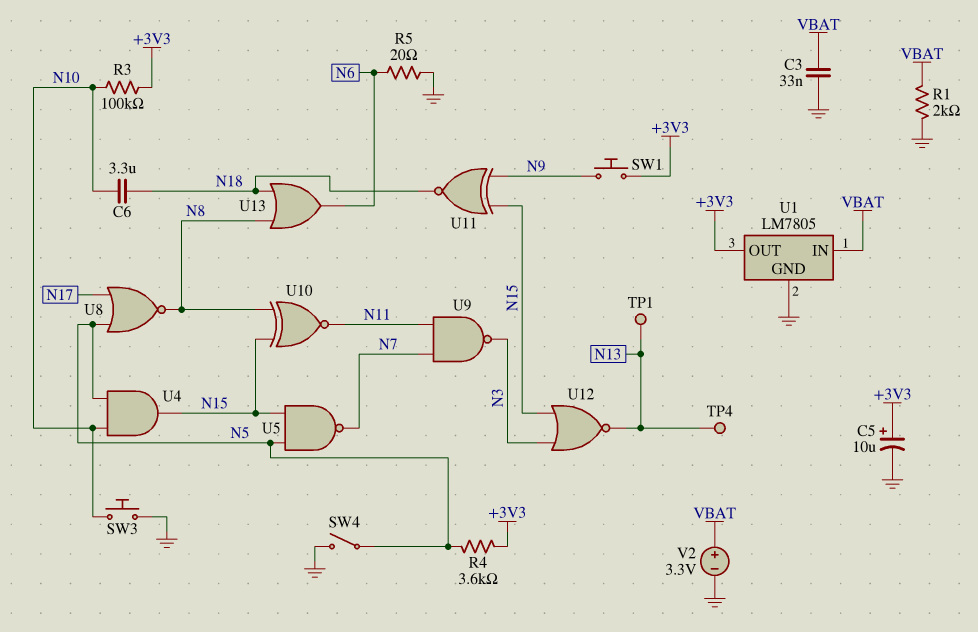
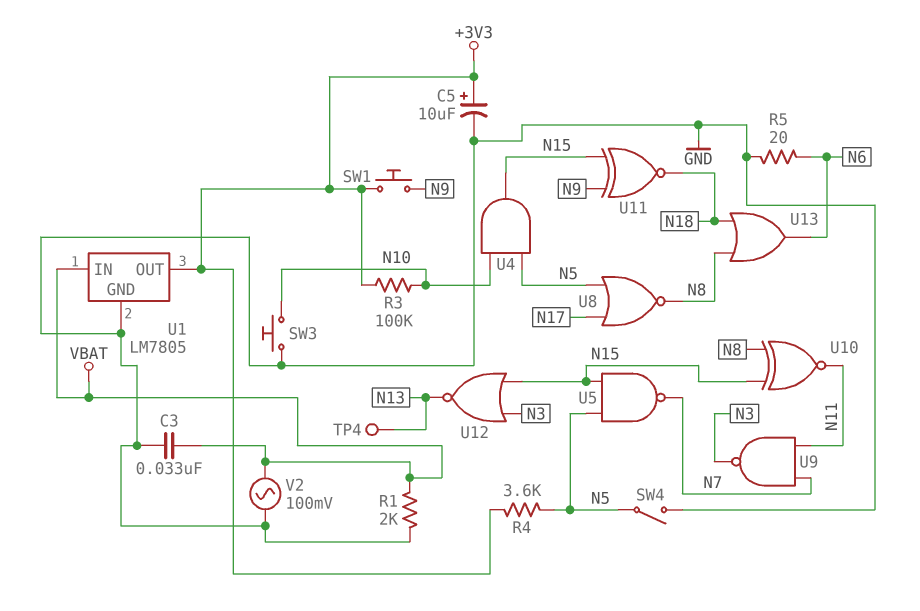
C6: 3.3uF (N10, N18) -> none
TP1: test point (N13) -> none
V2: 3.3V (plus VBAT, minus GND) -> AC 100mV (GND, VBAT)

